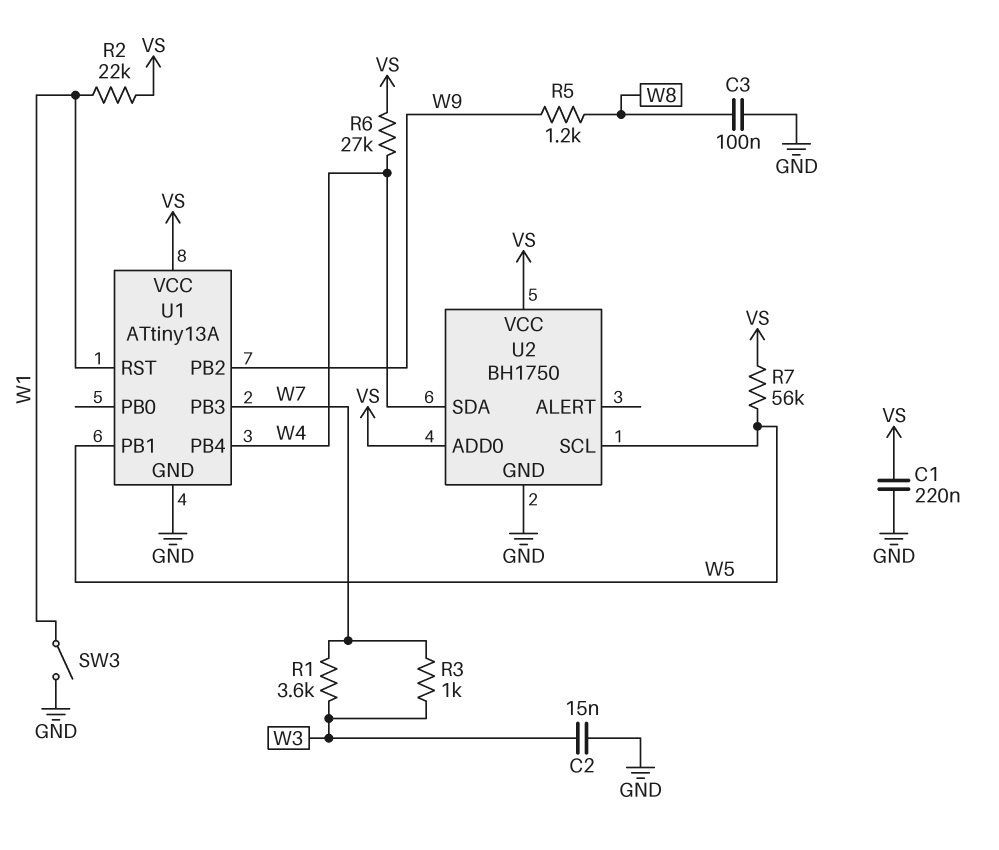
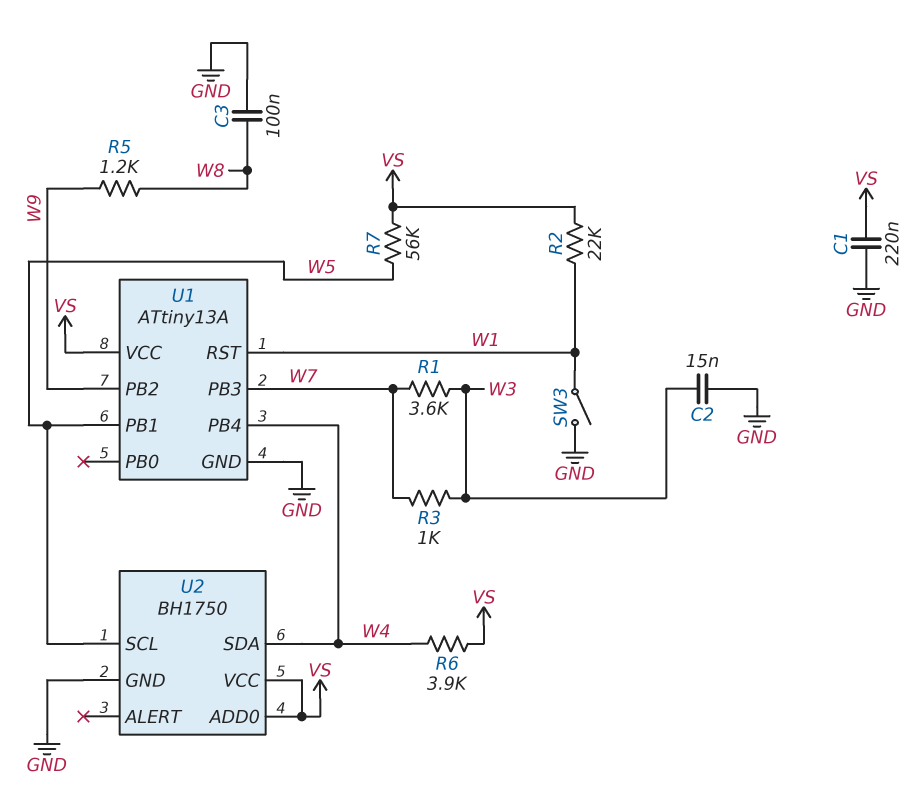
R6: 27k (VS, W4) -> 3.9k (VS, W4)

